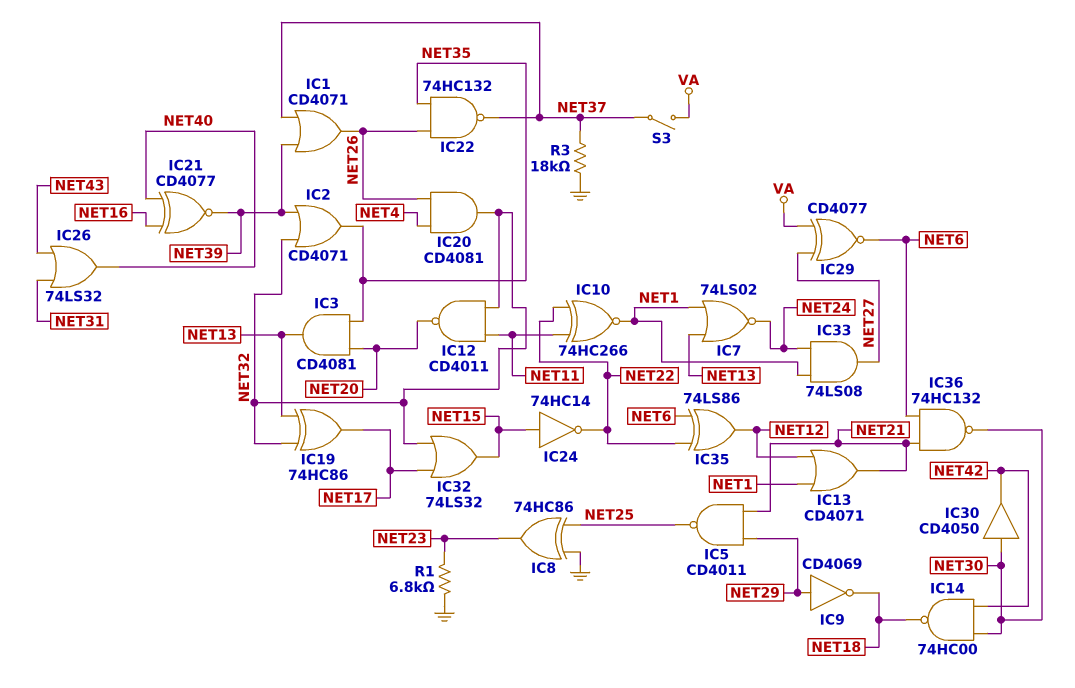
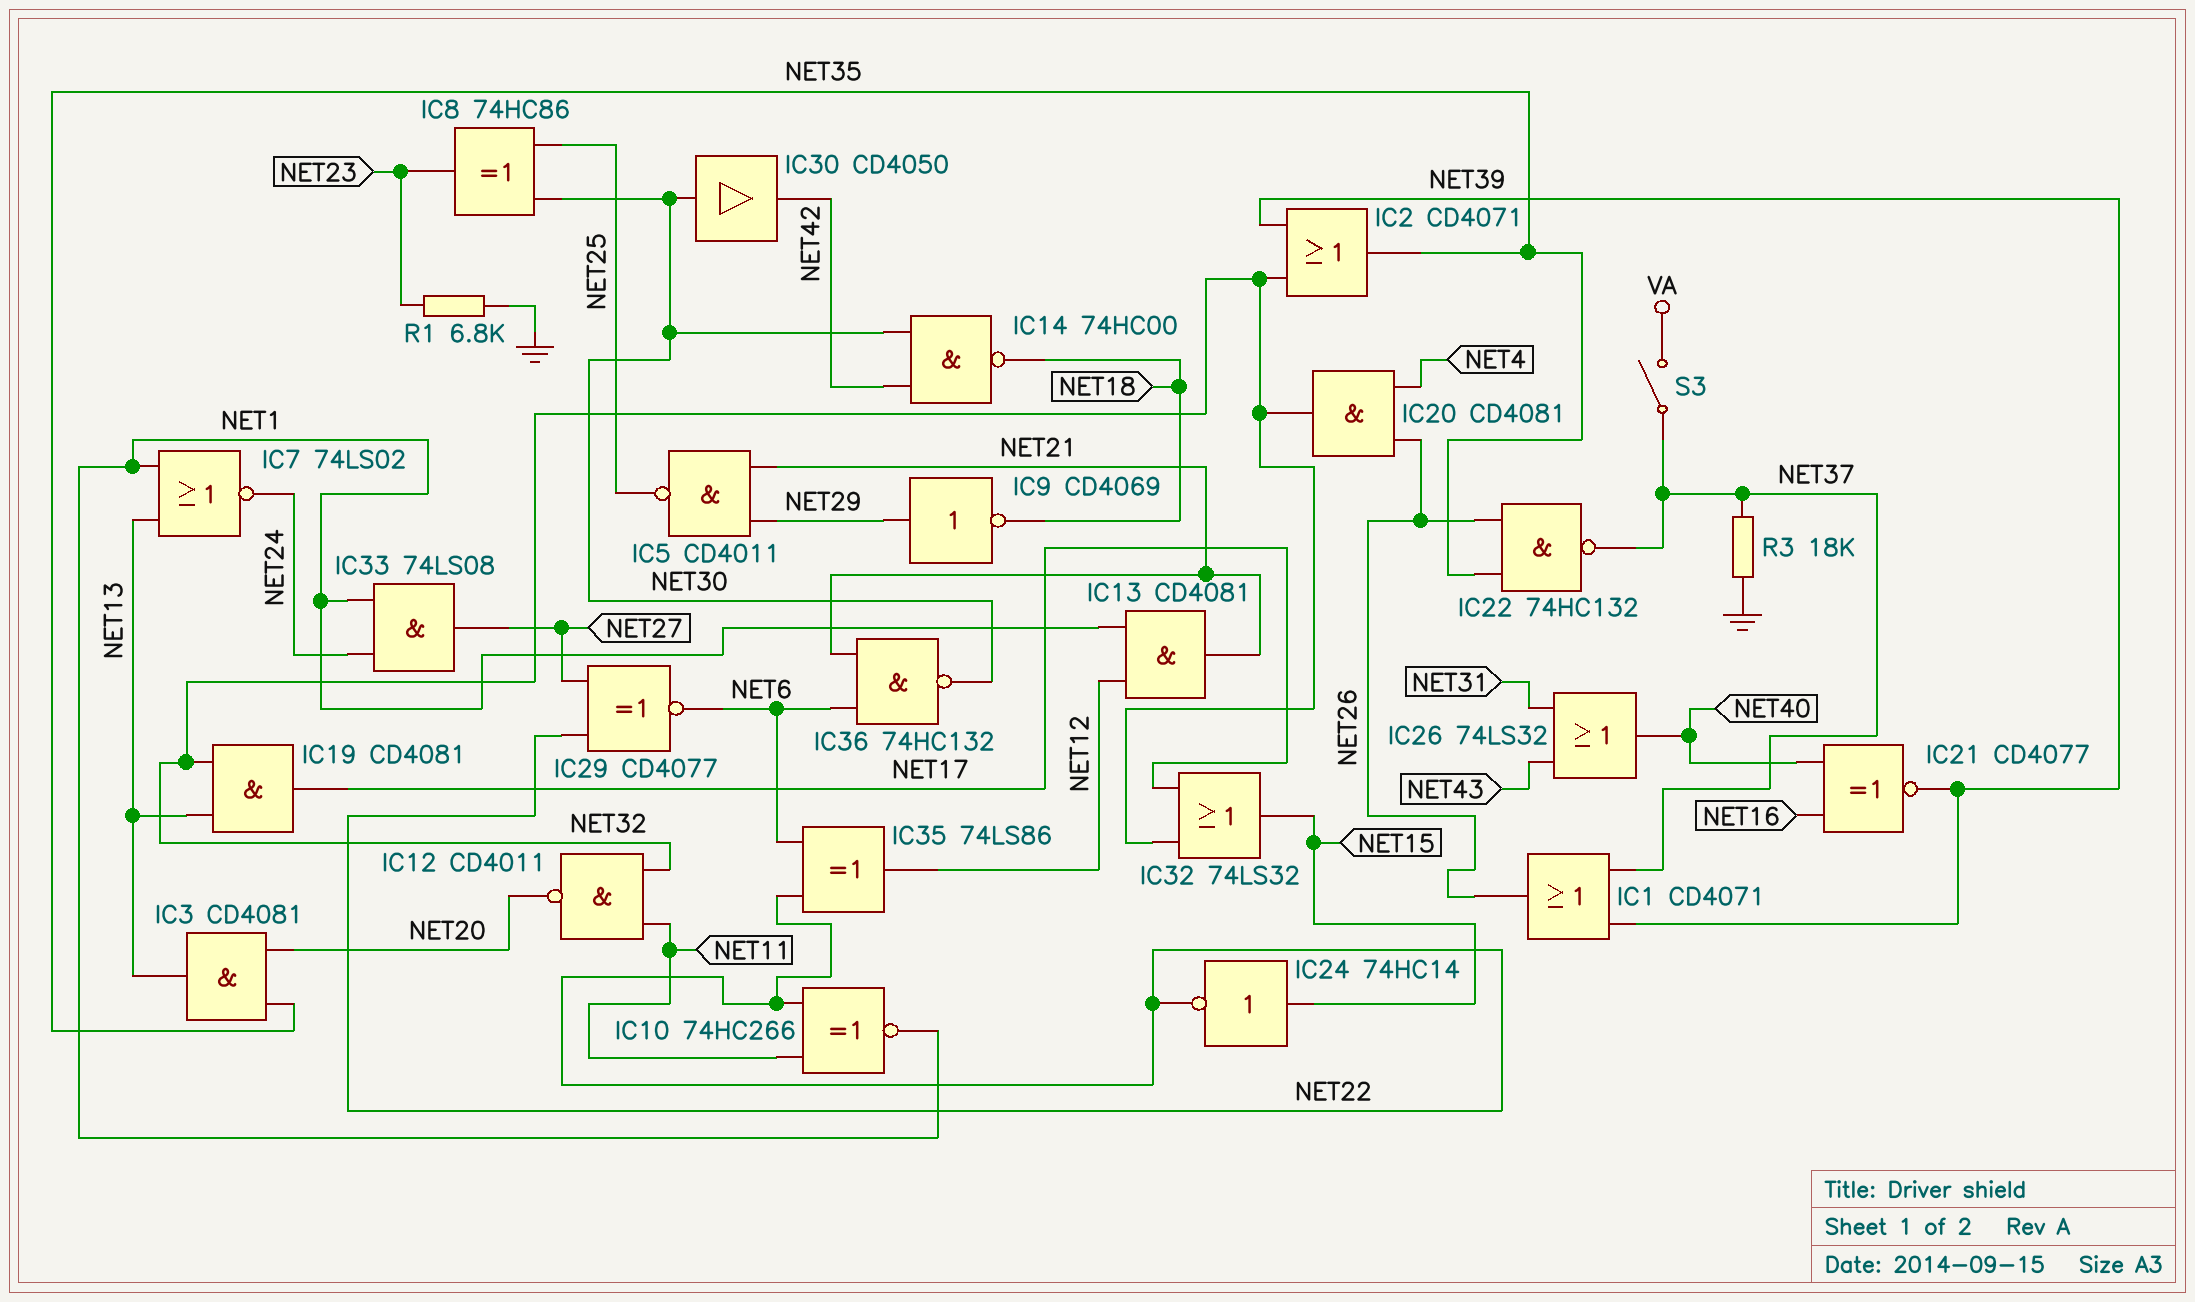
IC8: XOR 74HC86 (in GND, in NET25, out NET23) -> XOR 74HC86 (in NET25, in NET30, out NET23)
IC13: OR CD4071 (in NET1, in NET12, out NET21) -> AND CD4081 (in NET1, in NET12, out NET21)
IC19: XOR 74HC86 (in NET13, in NET32, out NET17) -> AND CD4081 (in NET13, in NET32, out NET17)
IC29: XNOR CD4077 (in NET27, in VA, out NET6) -> XNOR CD4077 (in NET22, in NET27, out NET6)

